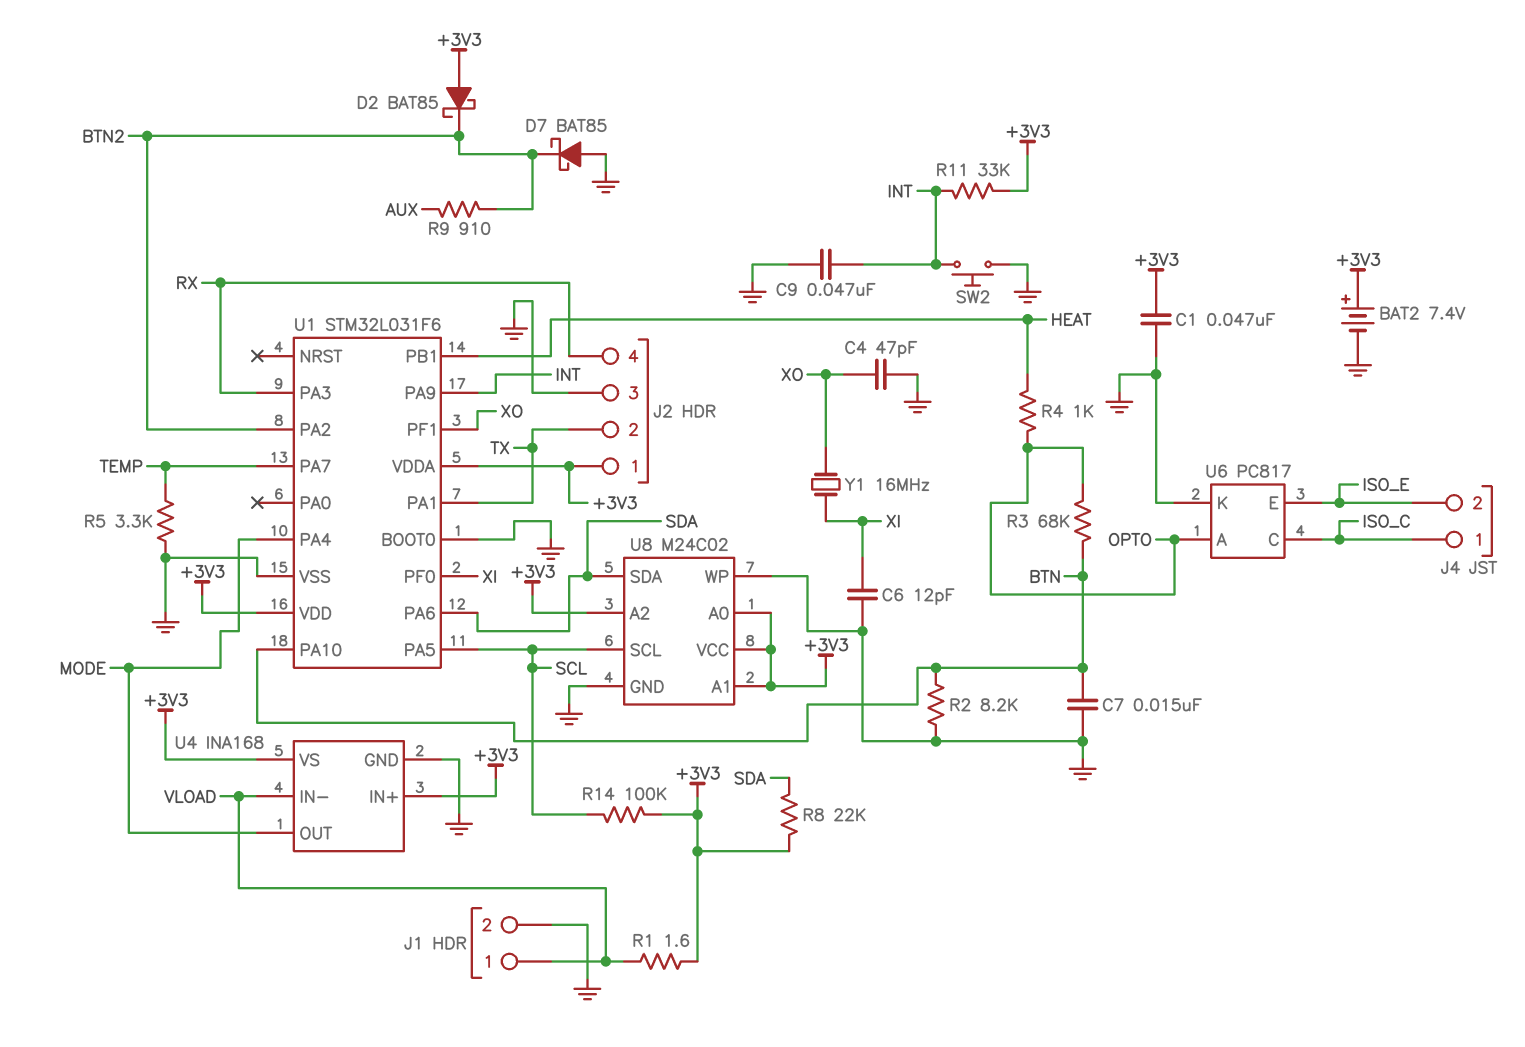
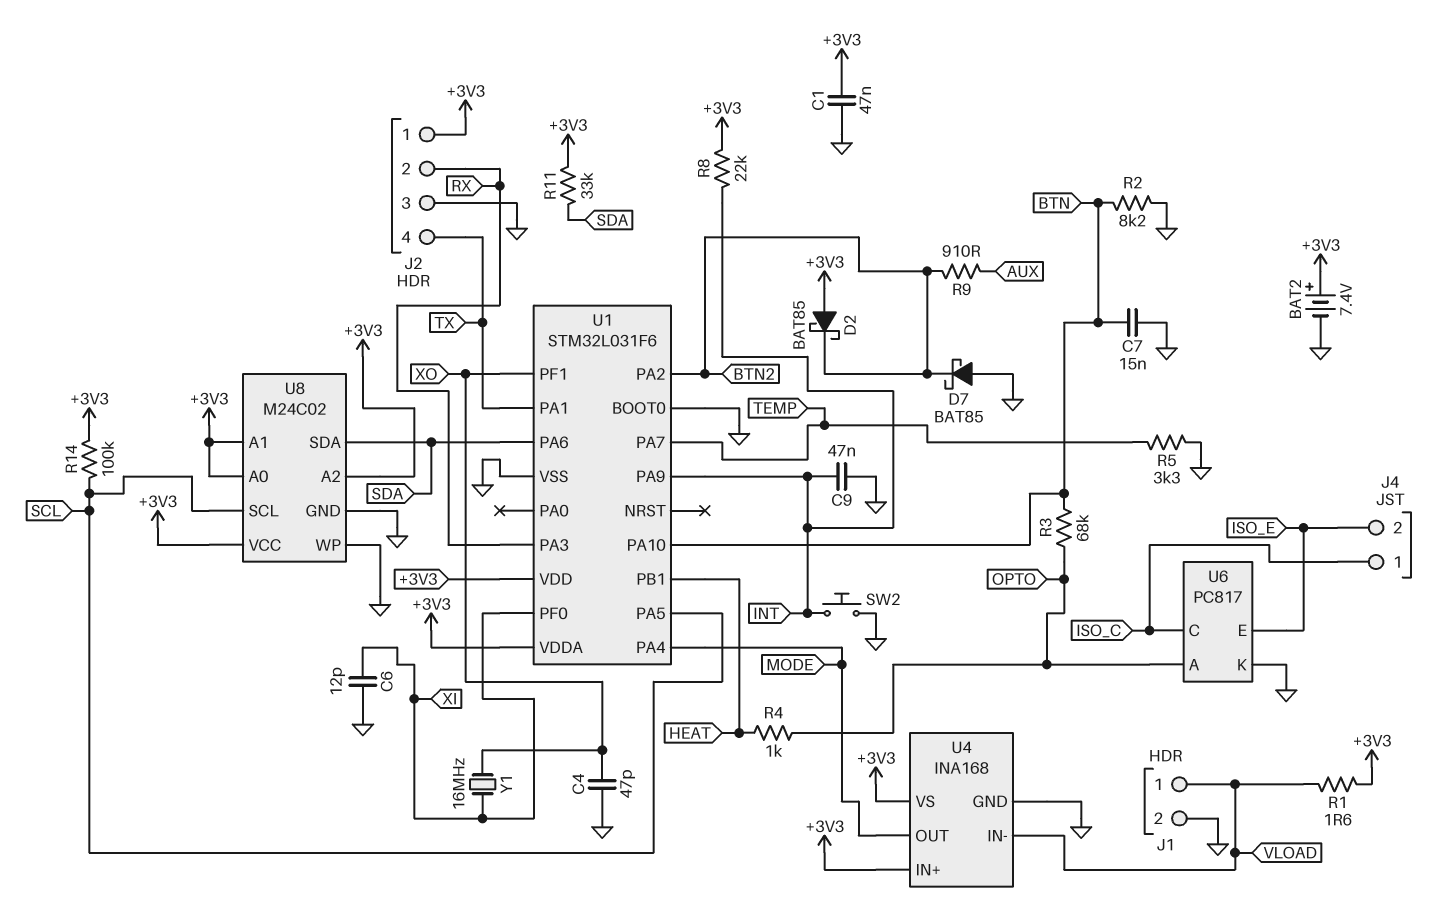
J2 pin 2: TX -> RX
J2 pin 4: RX -> TX
R8: 22k (+3V3, SDA) -> 22k (+3V3, INT)
R11: 33k (+3V3, INT) -> 33k (+3V3, SDA)

